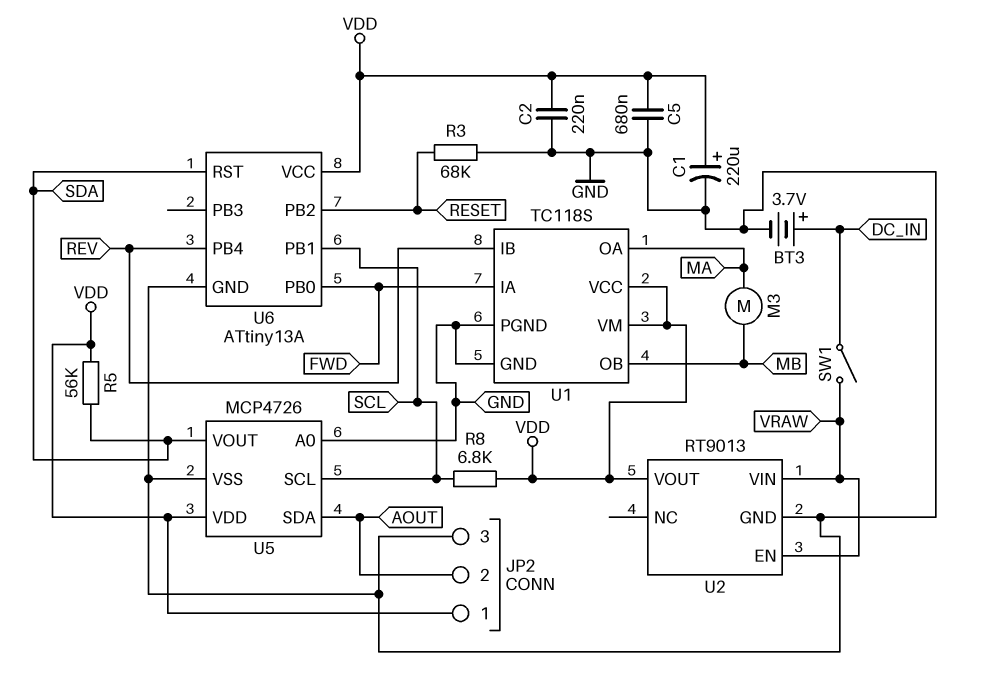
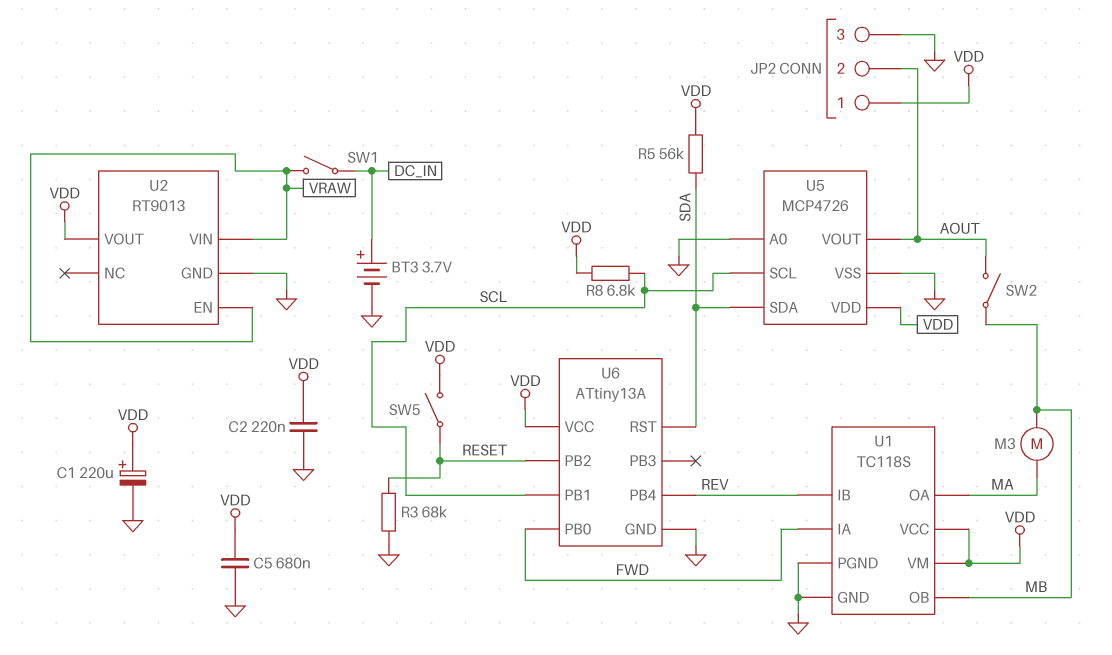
SW2: none -> switch (AOUT, MB)
SW5: none -> switch (RESET, VDD)
U5 pin SDA: AOUT -> SDA
U5 pin VOUT: SDA -> AOUT

